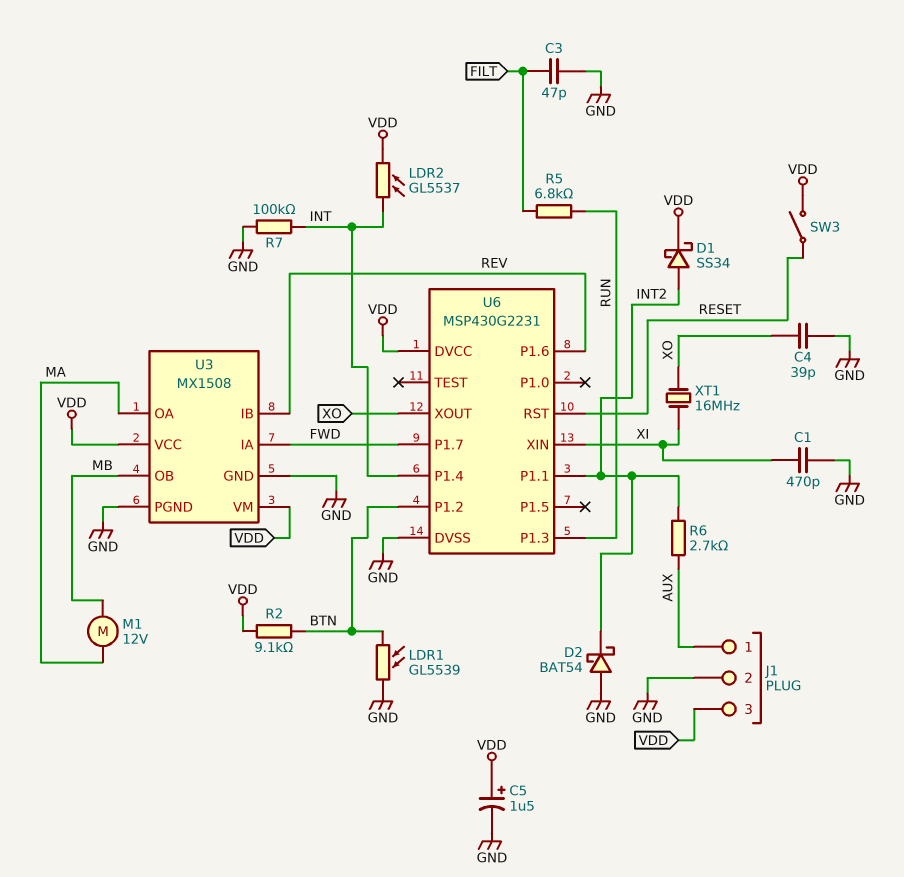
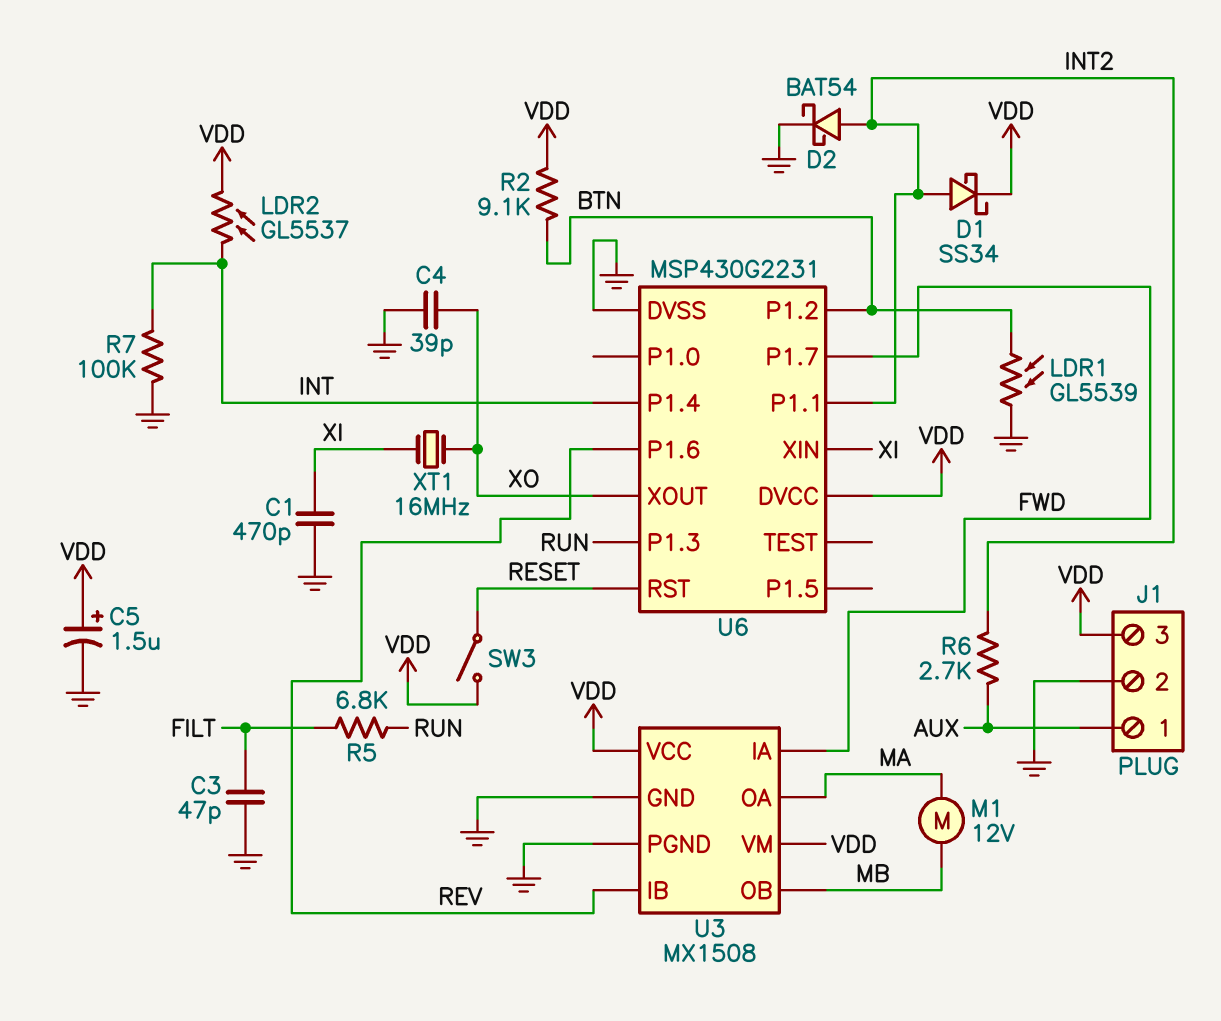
D2: schottky BAT54 (A GND, K INT2) -> schottky BAT54 (A INT2, K GND)

